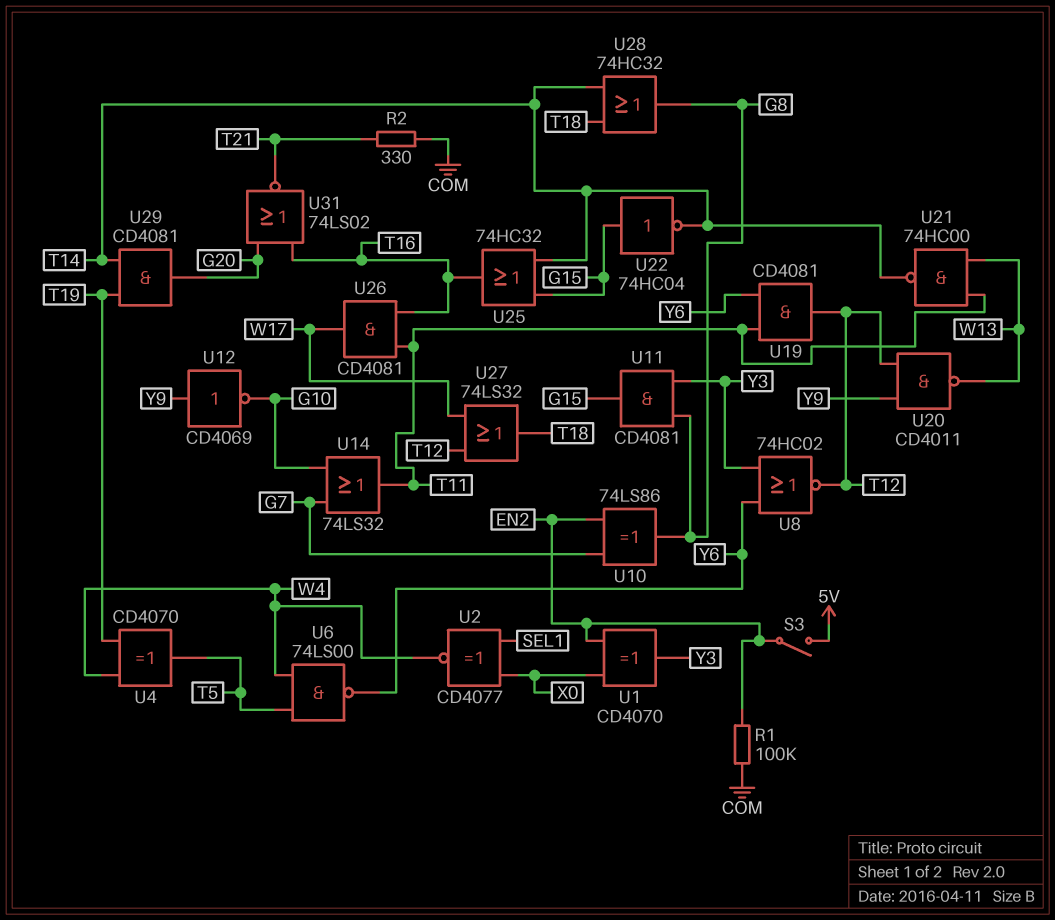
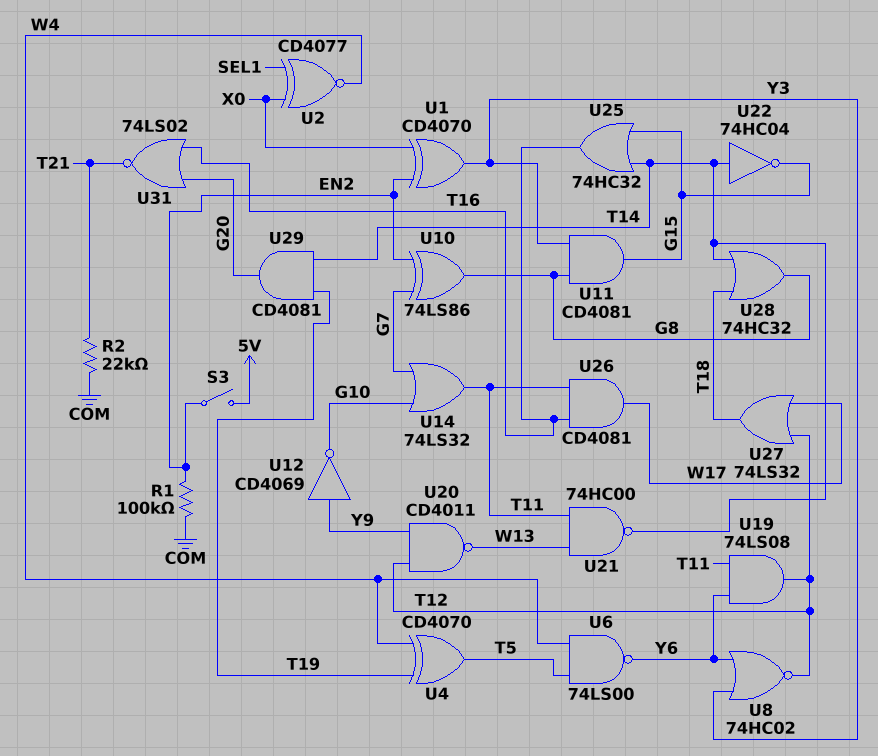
R2: 330 (COM, T21) -> 22k (COM, T21)
U19: AND CD4081 (in T11, in Y6, out T12) -> AND 74LS08 (in T11, in Y6, out T12)
U22: NOT 74HC04 (in G15, out T14) -> NOT 74HC04 (in T14, out G15)

